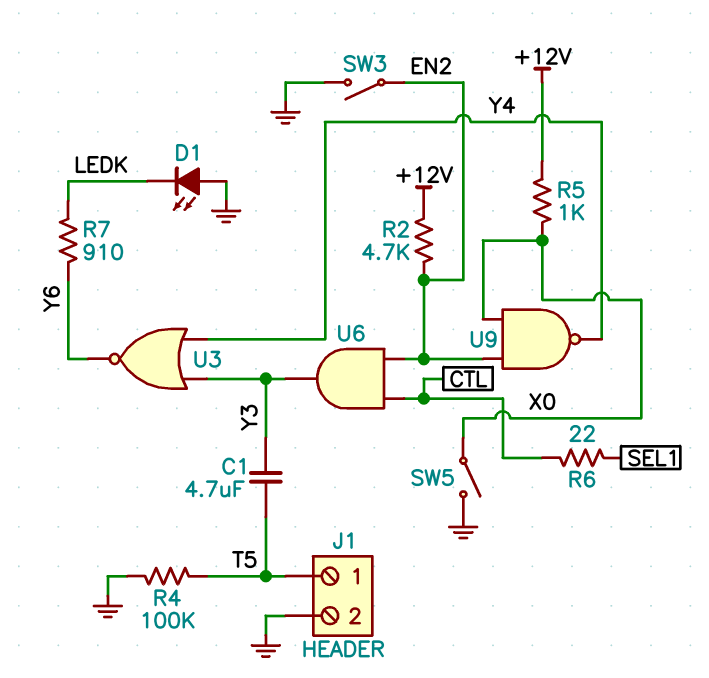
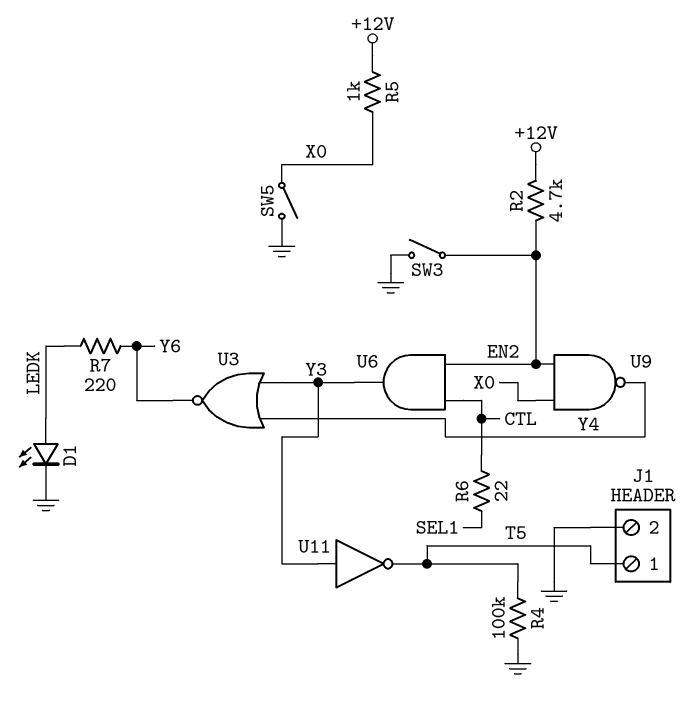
C1: 4.7uF (T5, Y3) -> none
D1: LED (A GND, K LEDK) -> LED (A LEDK, K GND)
R7: 910 (LEDK, Y6) -> 220 (LEDK, Y6)
U11: none -> NOT (in Y3, out T5)

